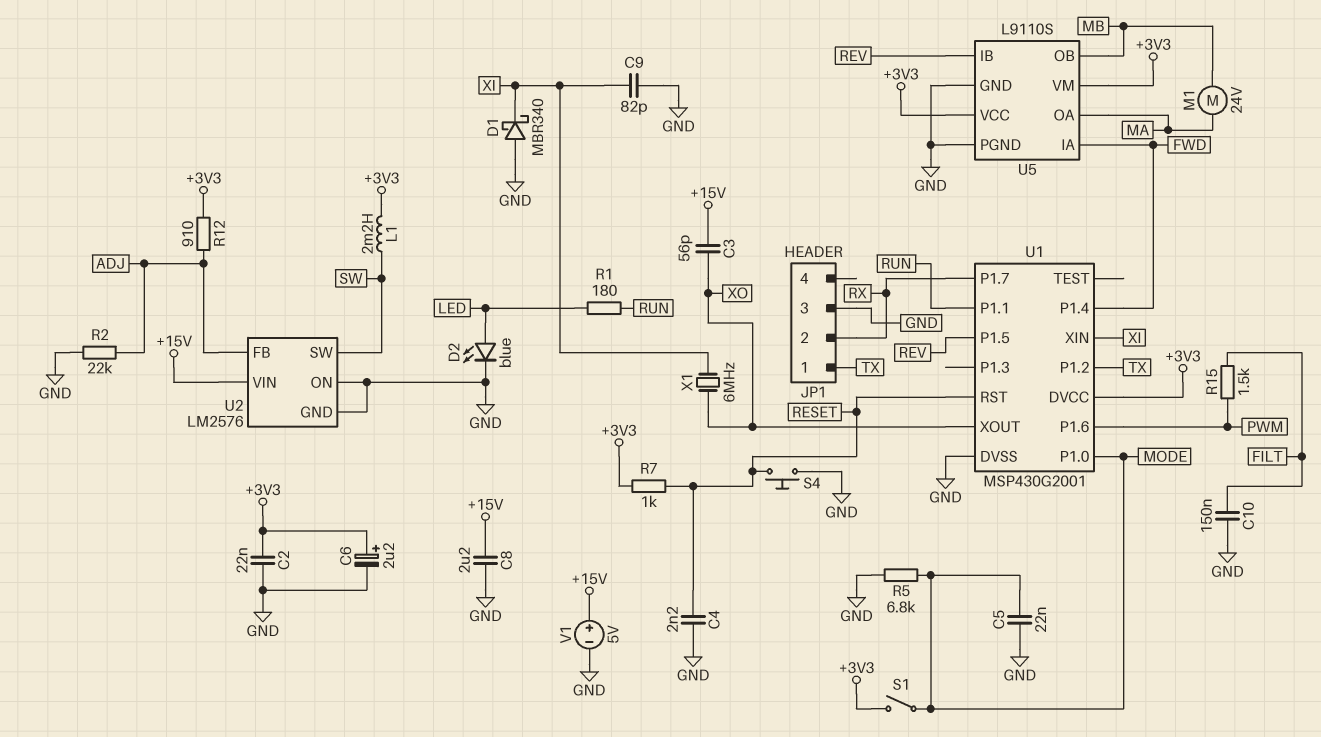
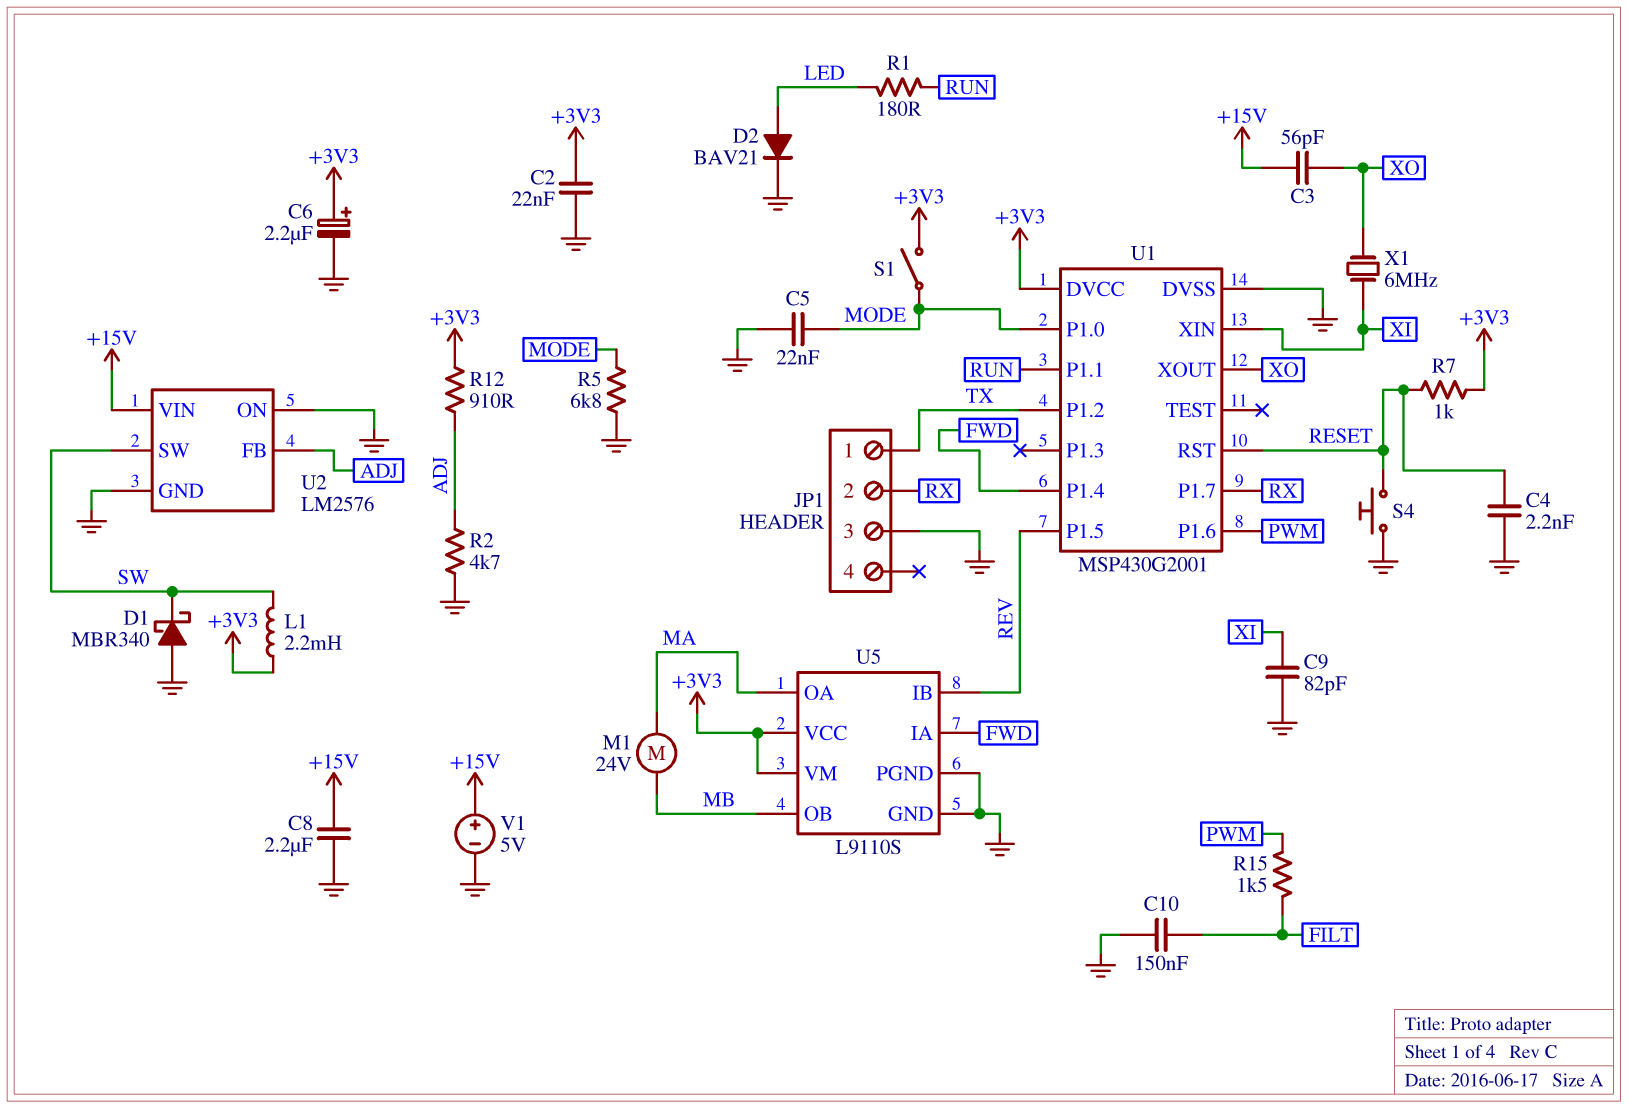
D1: schottky MBR340 (A GND, K XI) -> schottky MBR340 (A GND, K SW)
D2: LED blue (A LED, K GND) -> diode BAV21 (A LED, K GND)
R2: 22k (ADJ, GND) -> 4.7k (ADJ, GND)

